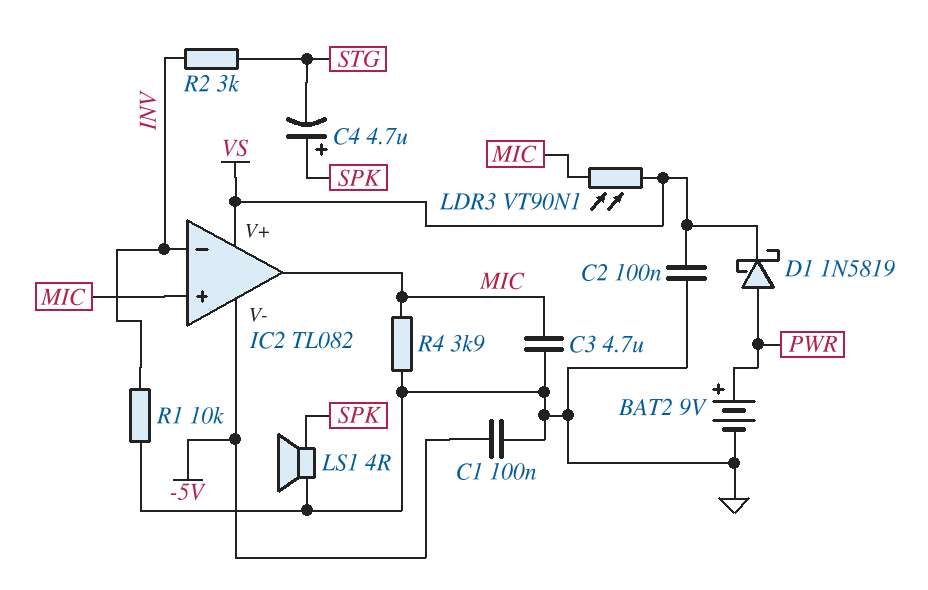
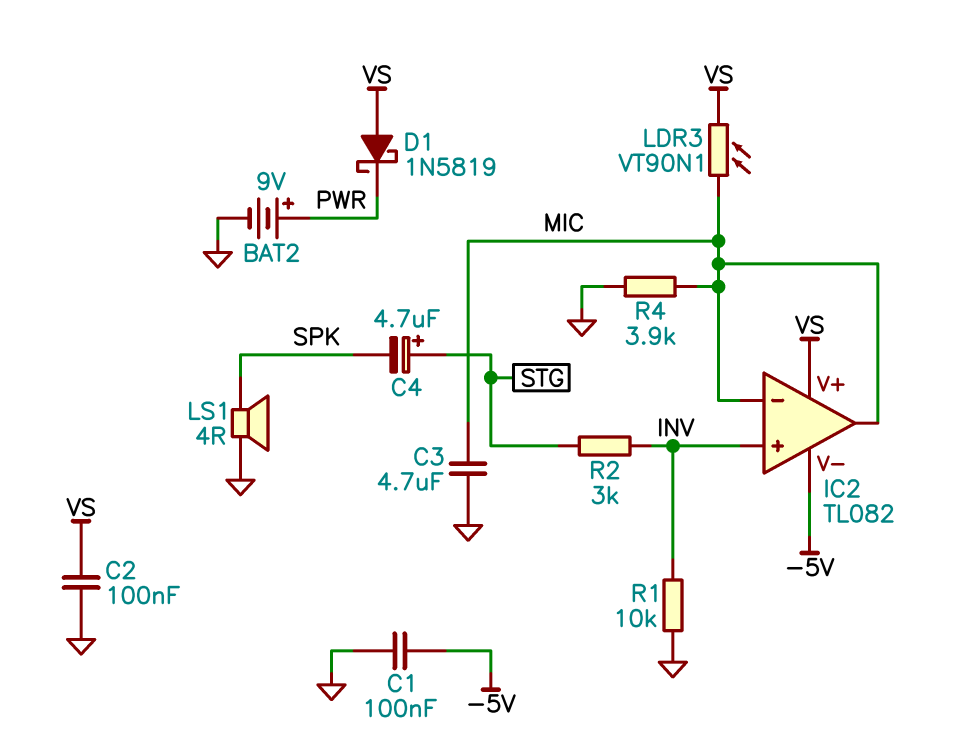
C4: 4.7uF (plus SPK, minus STG) -> 4.7uF (plus STG, minus SPK)
D1: schottky 1N5819 (A PWR, K VS) -> schottky 1N5819 (A VS, K PWR)
IC2 pin in+: MIC -> INV
IC2 pin in-: INV -> MIC

